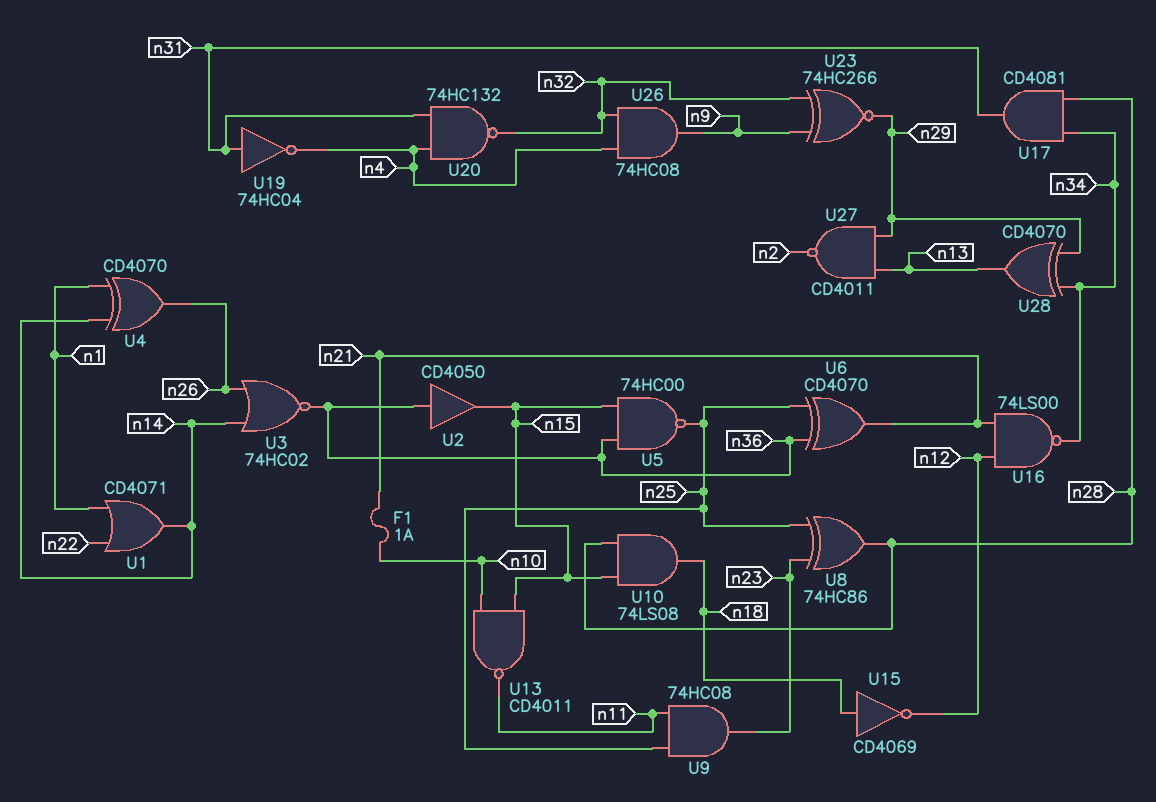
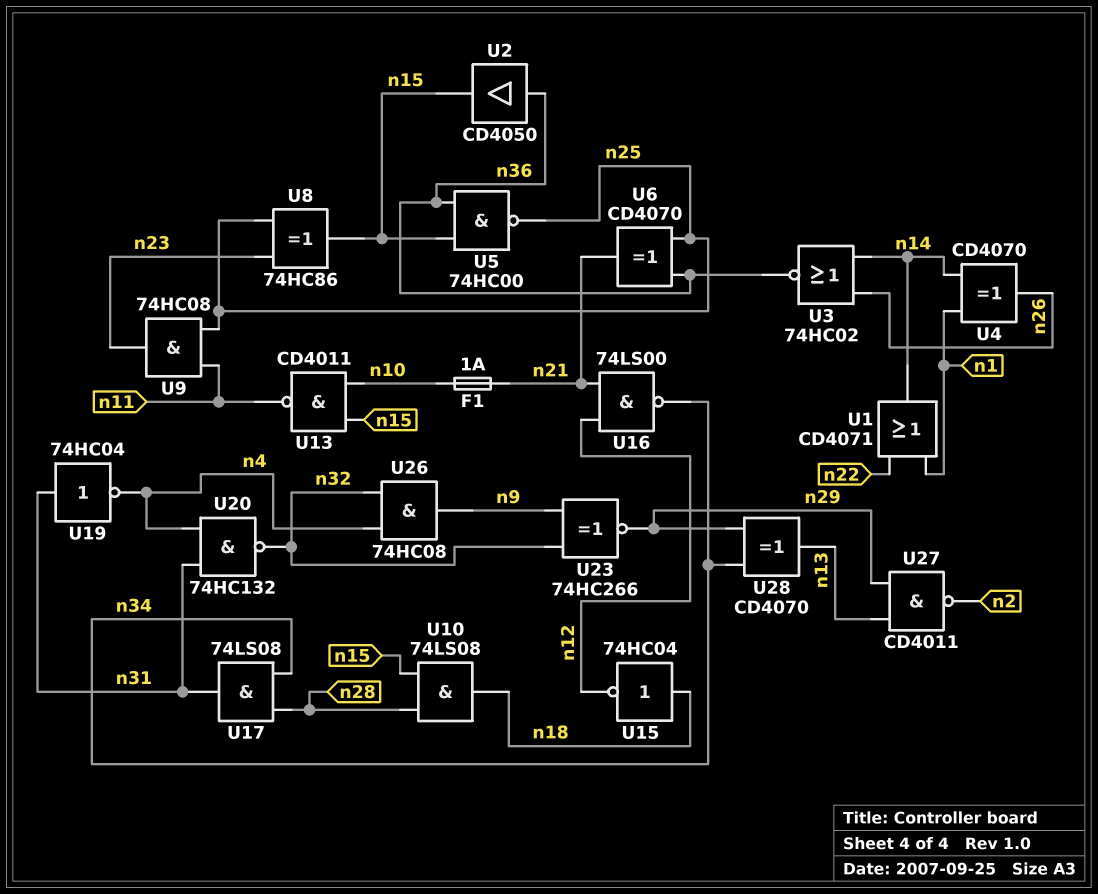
U8: XOR 74HC86 (in n23, in n25, out n28) -> XOR 74HC86 (in n23, in n25, out n15)
U15: NOT CD4069 (in n18, out n12) -> NOT 74HC04 (in n18, out n12)
U17: AND CD4081 (in n28, in n34, out n31) -> AND 74LS08 (in n28, in n34, out n31)

